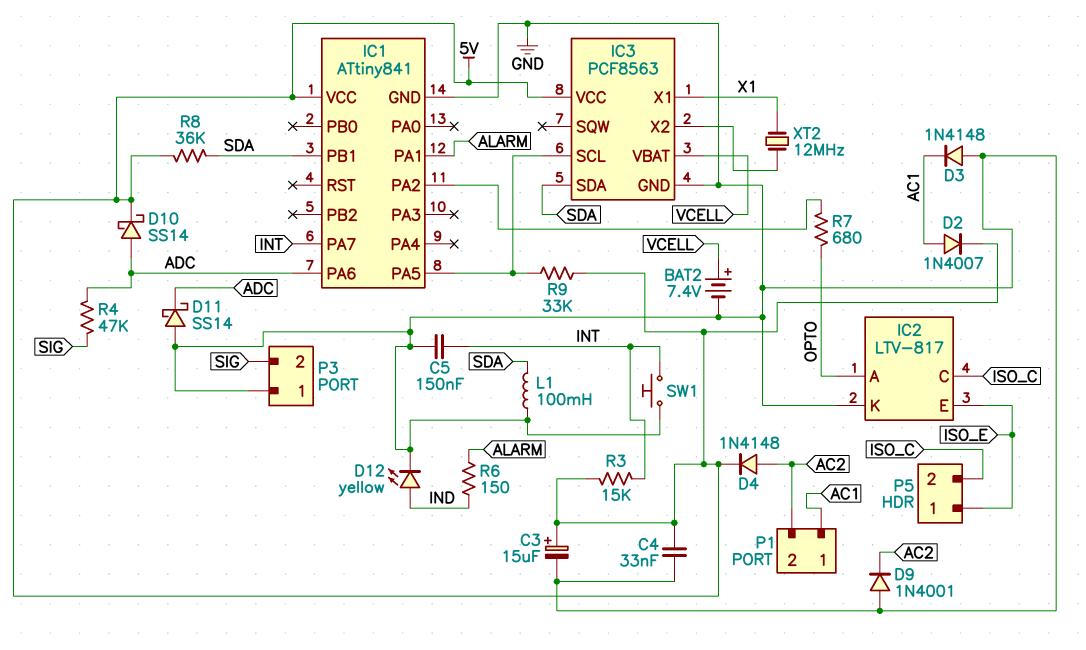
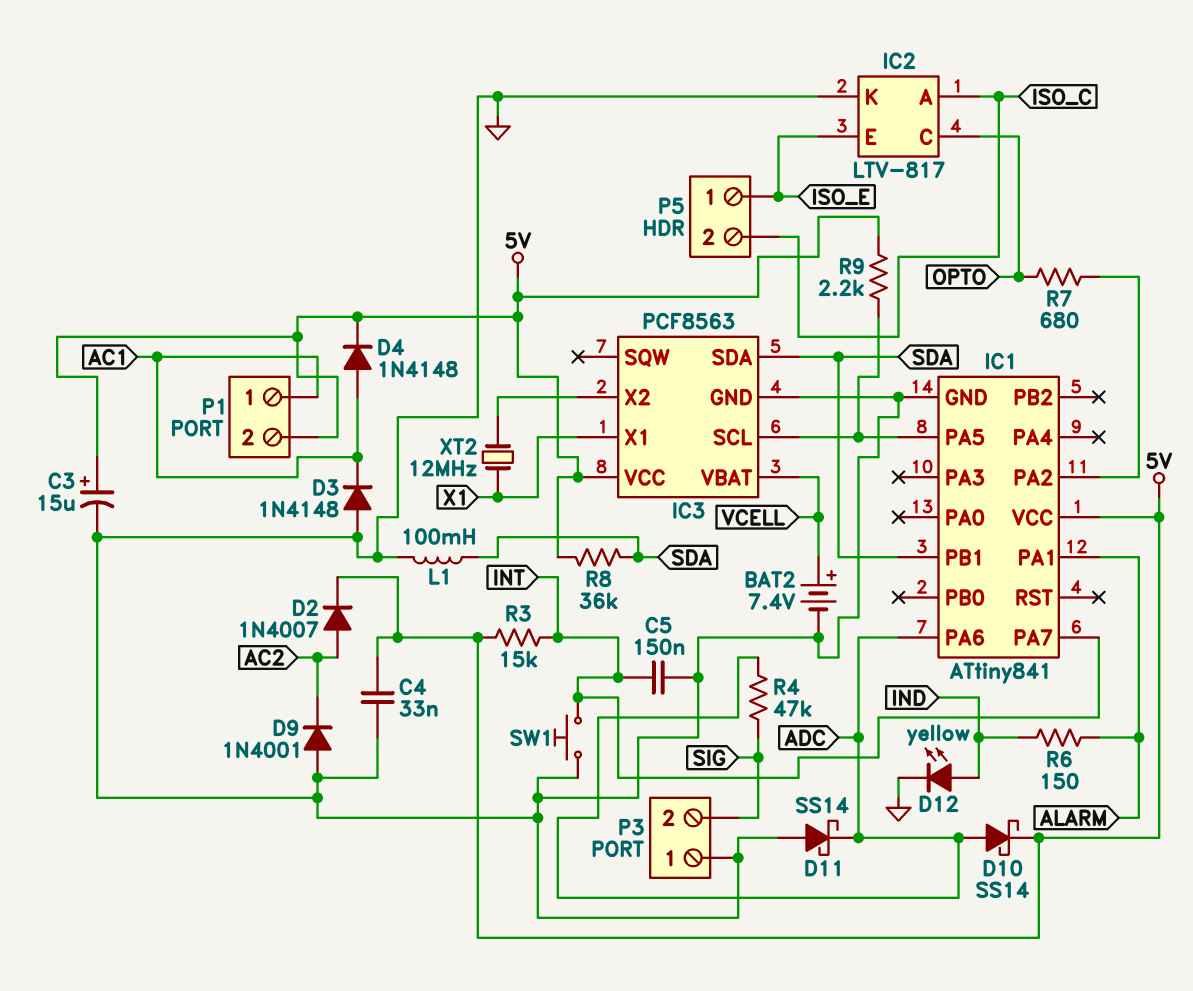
D2: diode 1N4007 (A AC1, K 5V) -> diode 1N4007 (A AC2, K 5V)
D4: diode 1N4148 (A AC2, K 5V) -> diode 1N4148 (A AC1, K 5V)
IC2 pin A: OPTO -> ISO_C
IC2 pin C: ISO_C -> OPTO
P1 pin 2: AC2 -> 5V
R9: 33k (5V, IC1/PA5) -> 2.2k (5V, IC1/PA5)

